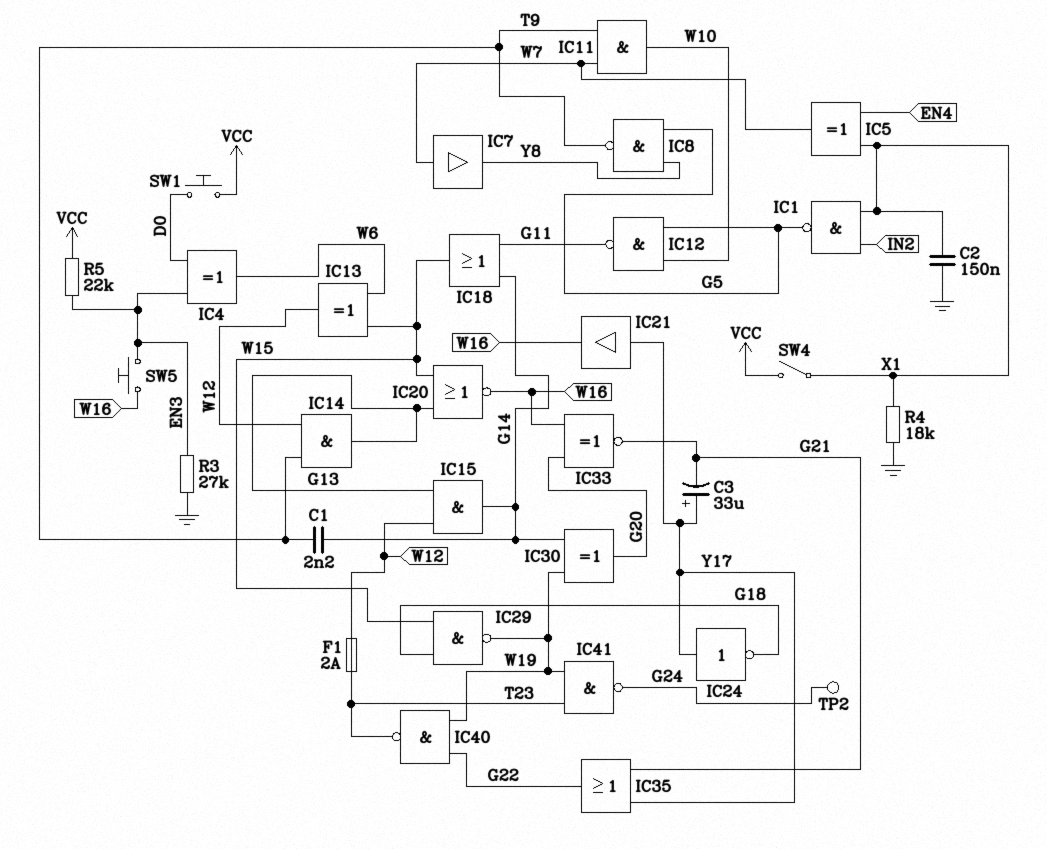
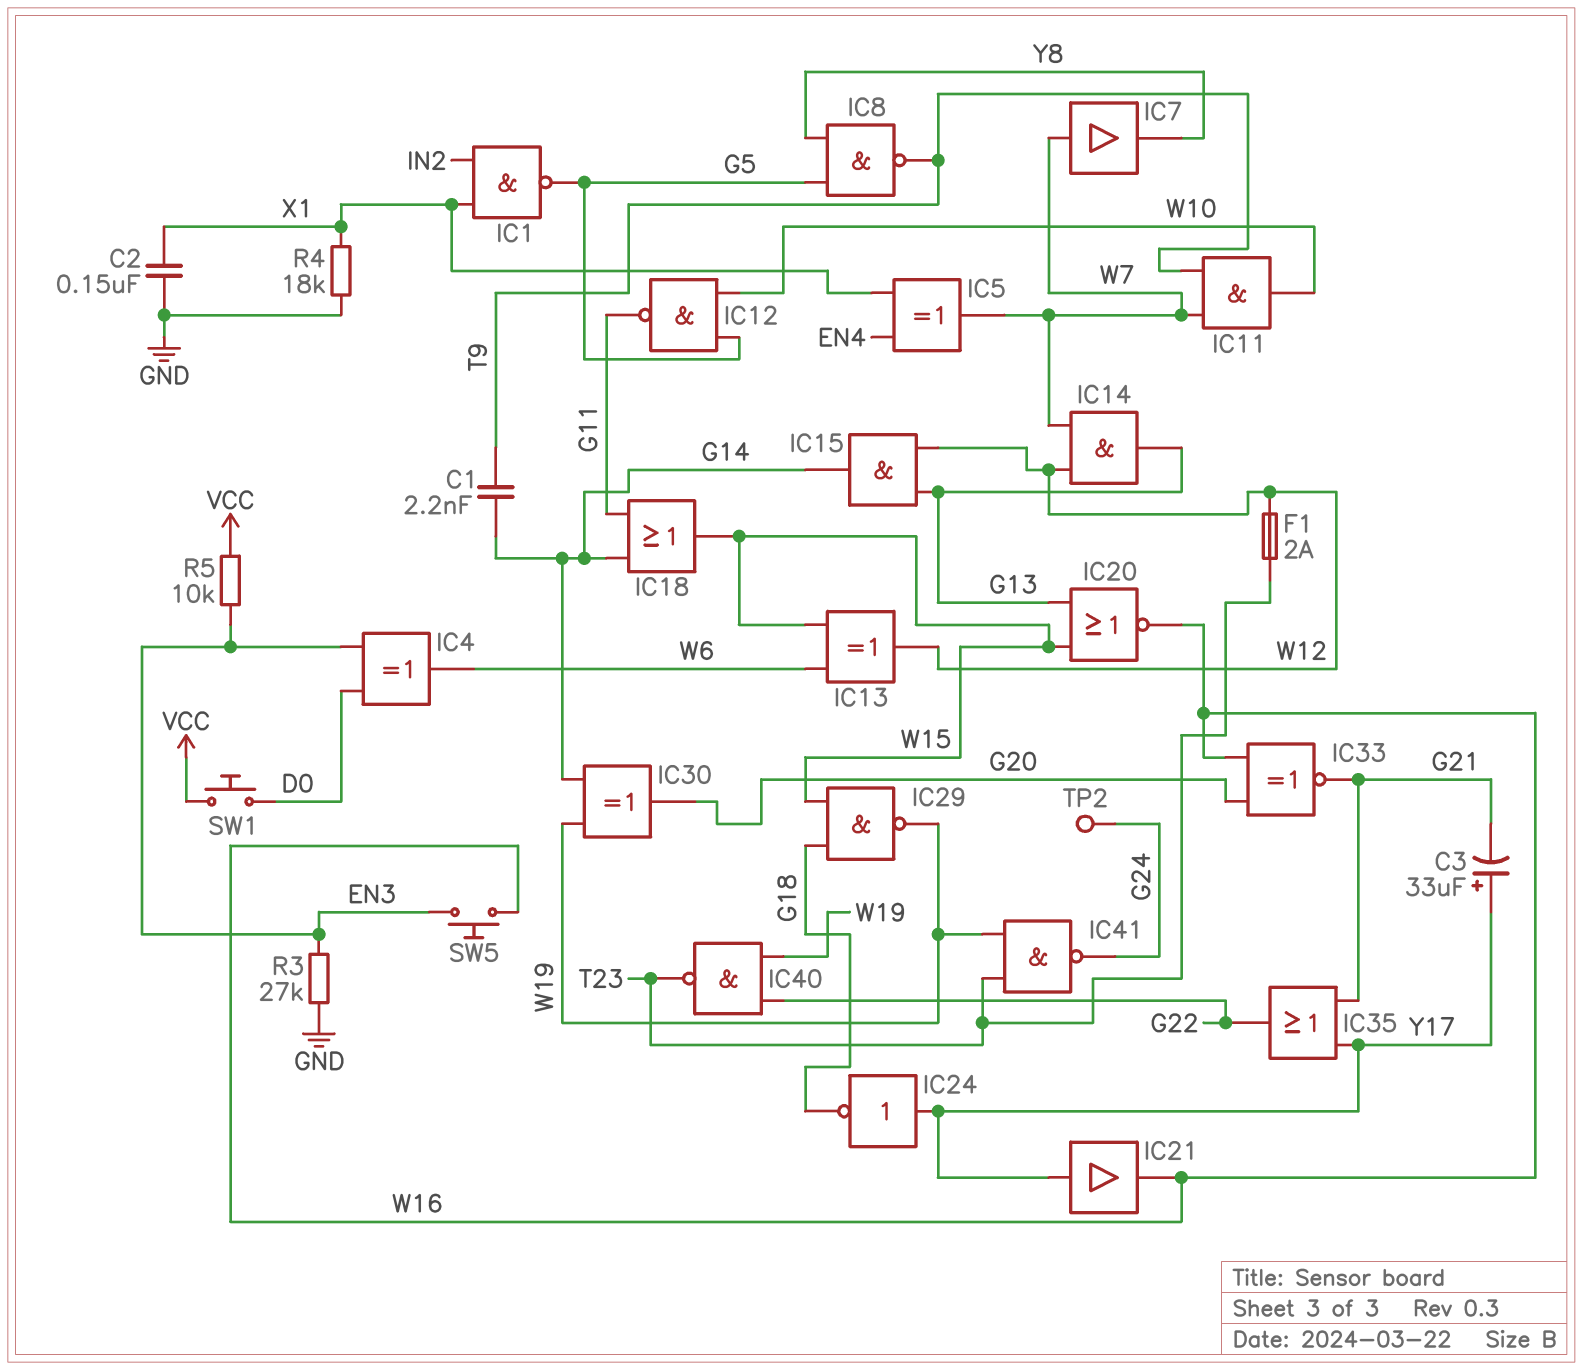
IC14: AND (in T9, in W12, out G13) -> AND (in W7, in W12, out G13)
R5: 22k (EN3, VCC) -> 10k (EN3, VCC)
SW4: switch (VCC, X1) -> none

